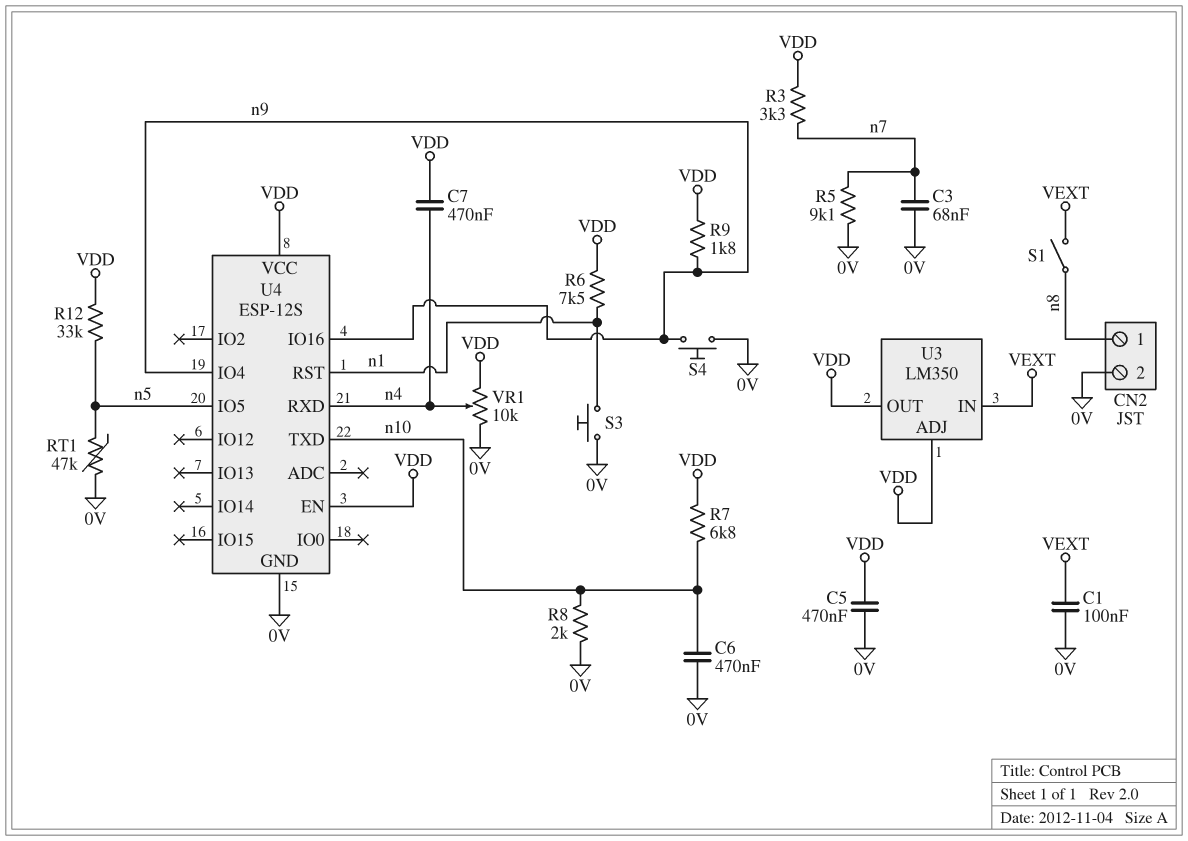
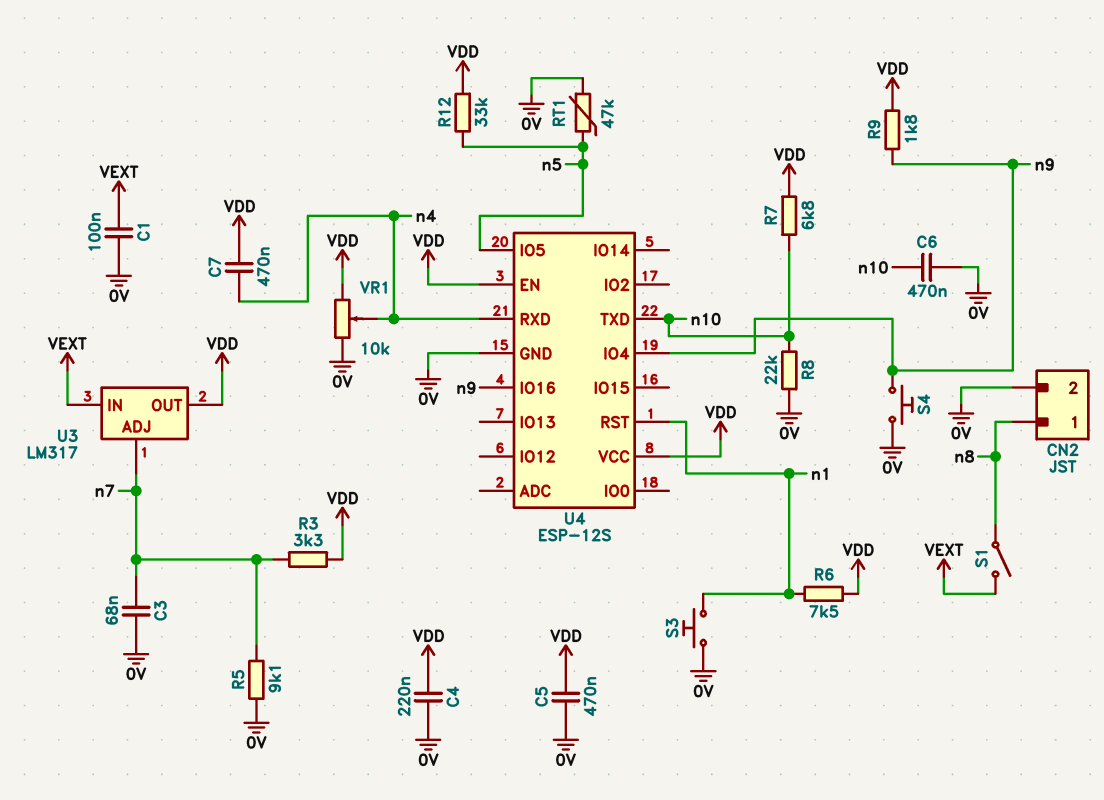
C4: none -> 220nF (0V, VDD)
R8: 2k (0V, n10) -> 22k (0V, n10)
U3: LM350 -> LM317
U3 pin ADJ: VDD -> n7

